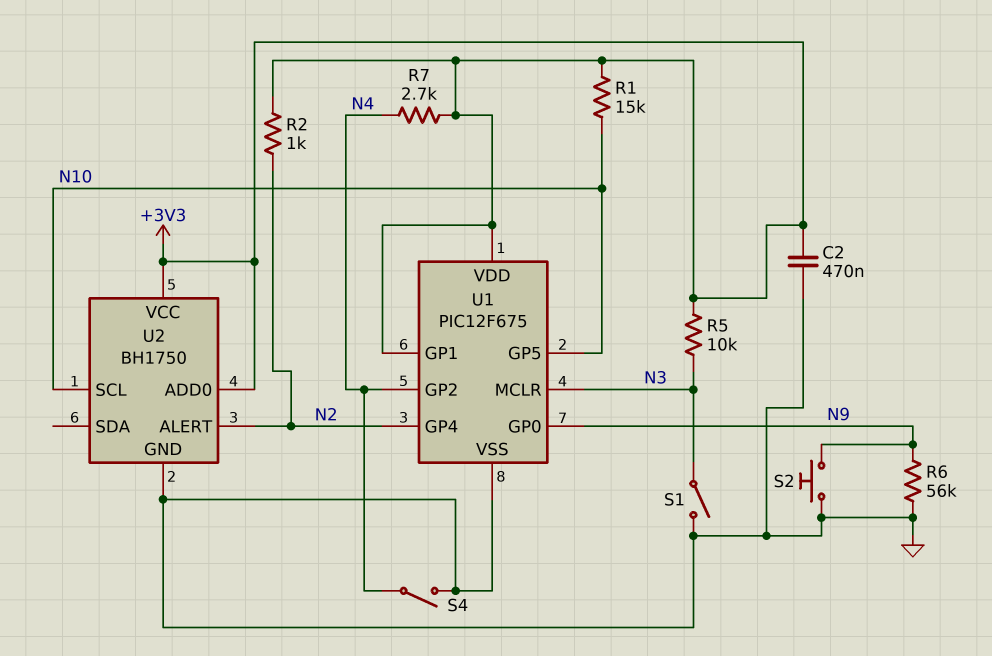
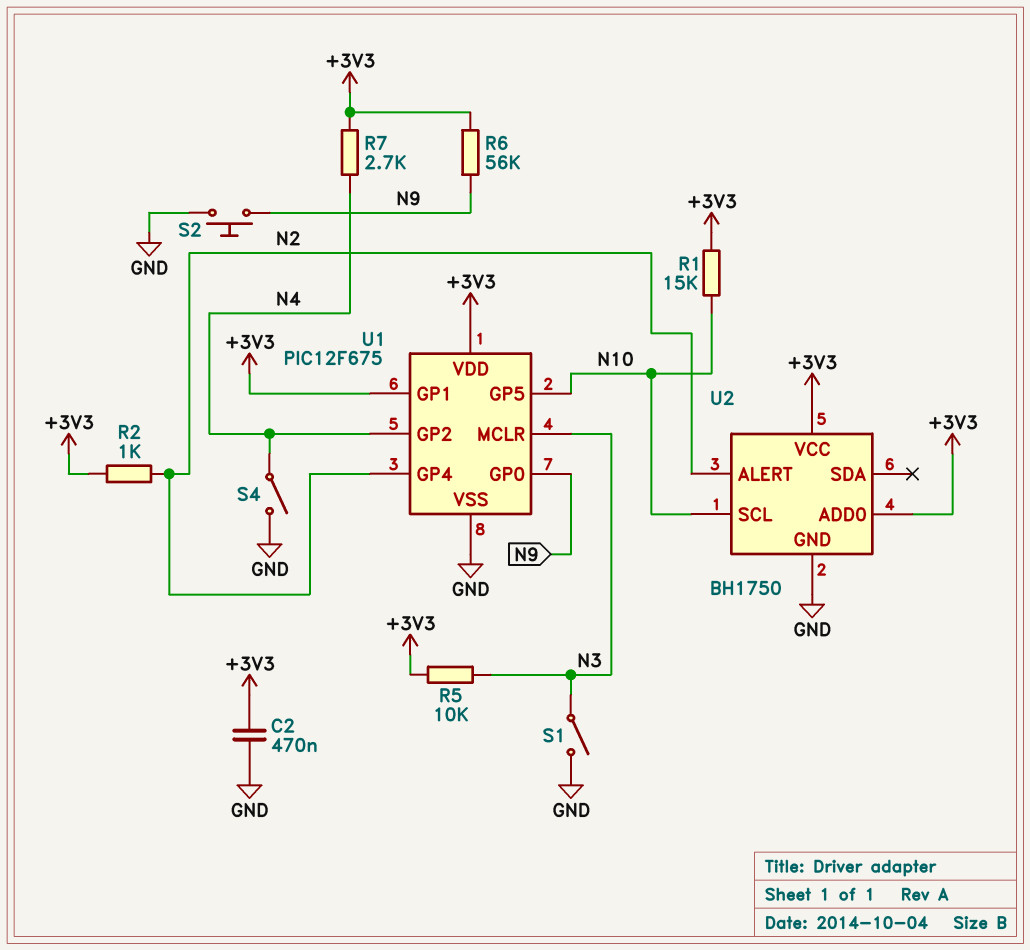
R6: 56k (GND, N9) -> 56k (+3V3, N9)

